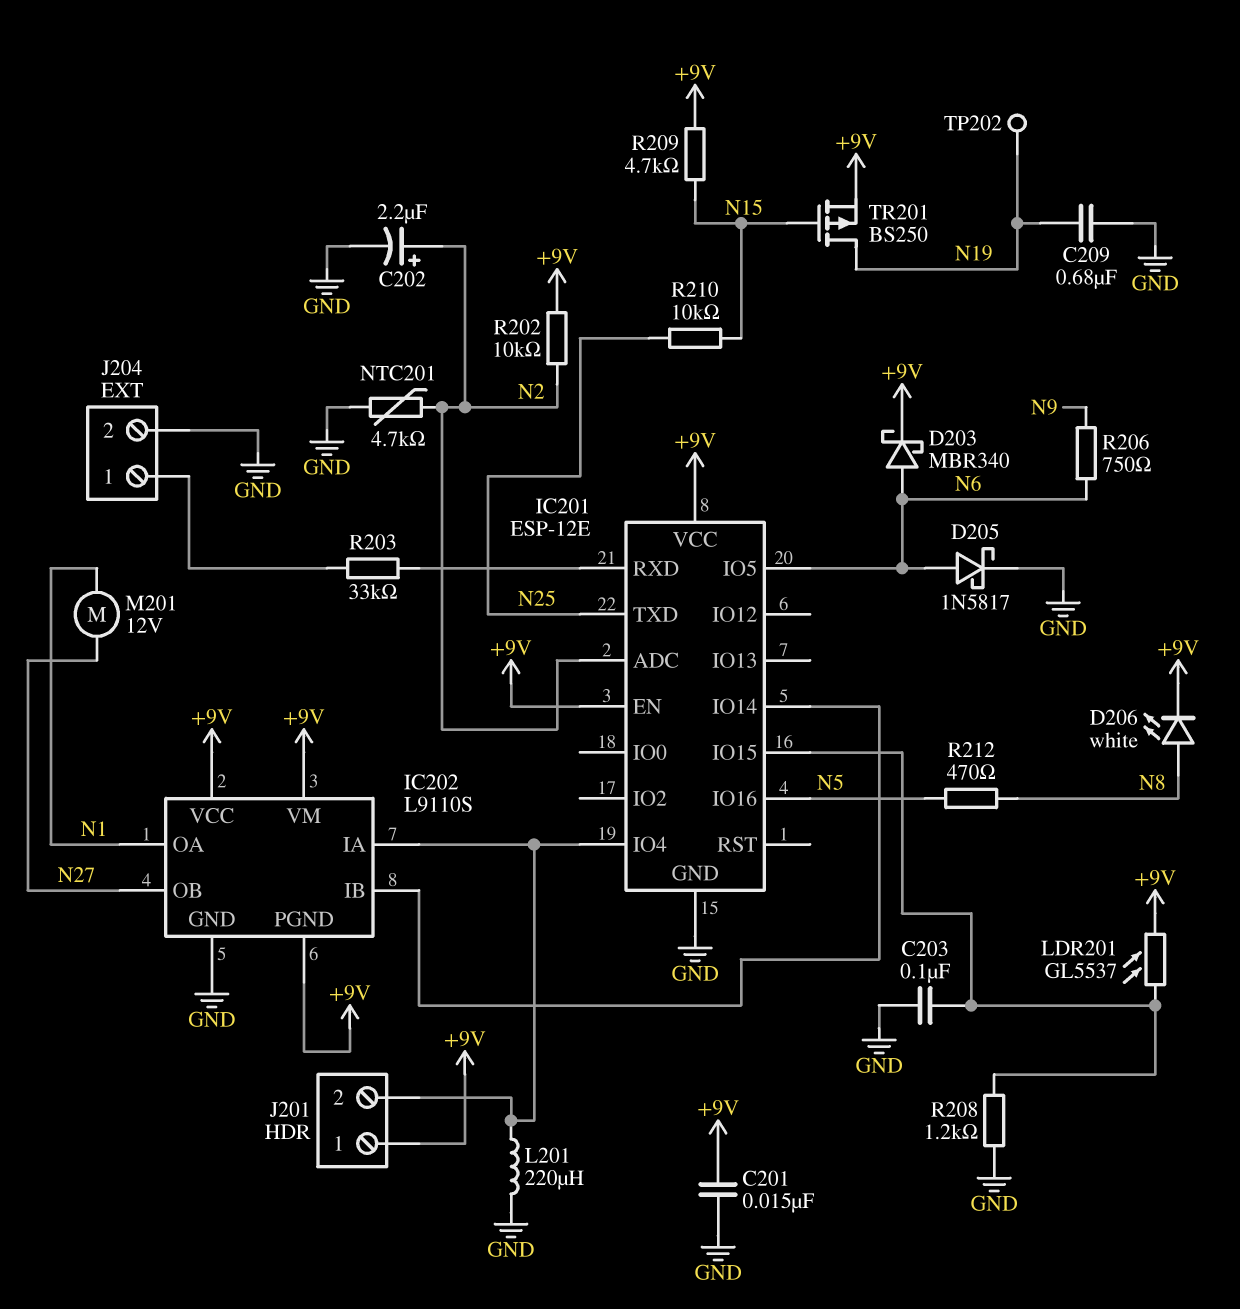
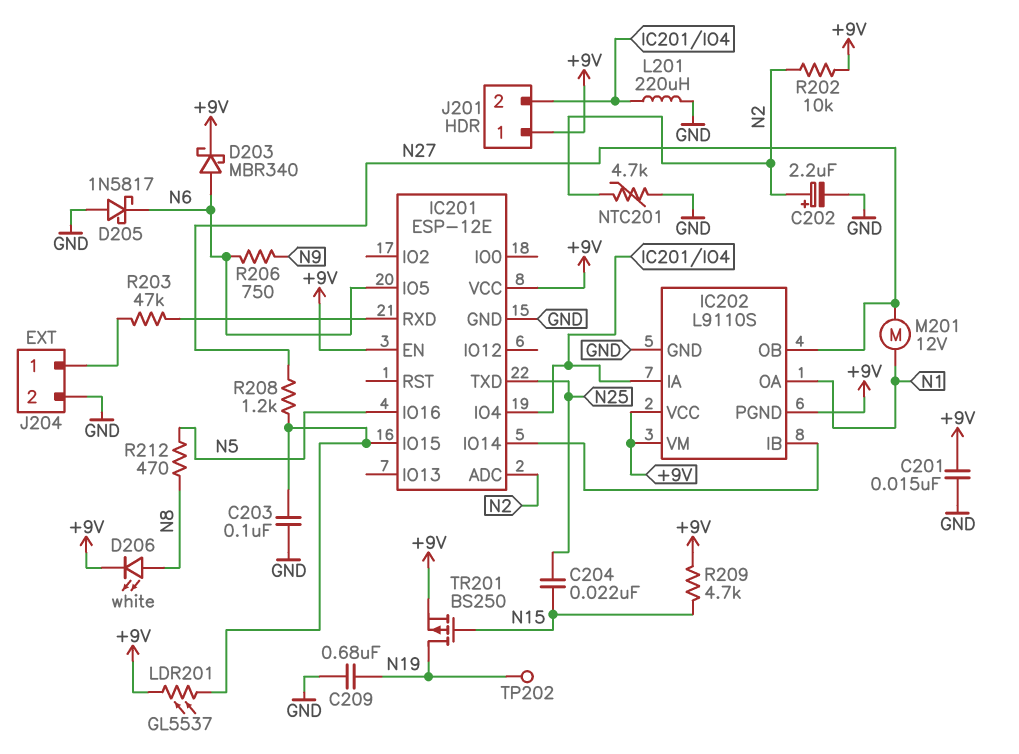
C204: none -> 22nF (N15, N25)
D205: schottky 1N5817 (A N6, K GND) -> schottky 1N5817 (A GND, K N6)
R203: 33k (IC201/RXD, J204/1) -> 47k (IC201/RXD, J204/1)
R208: 1.2k (GND, IC201/IO15) -> 1.2k (IC201/IO15, N27)
R210: 10k (N15, N25) -> none

